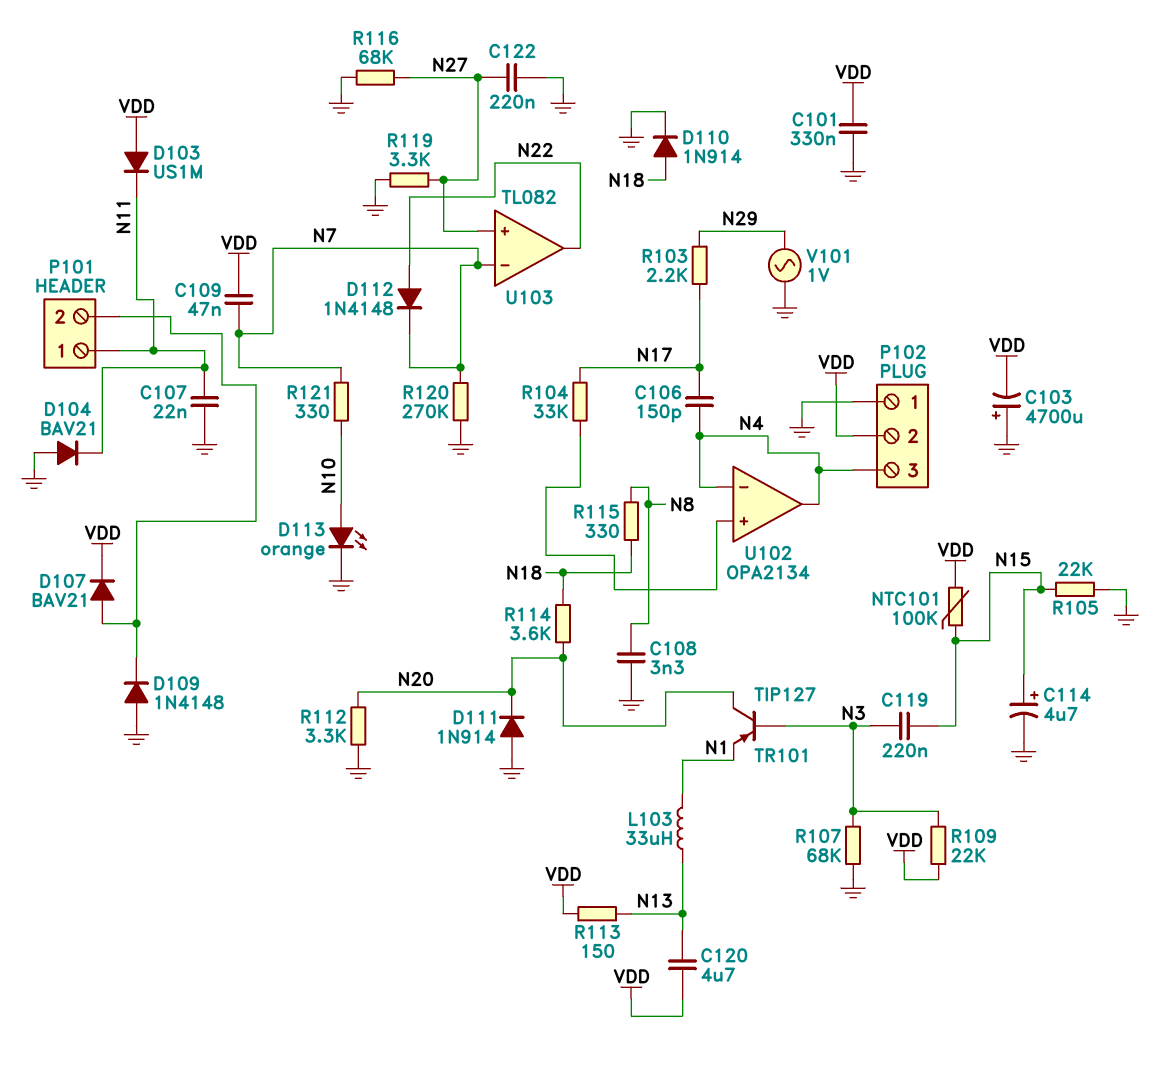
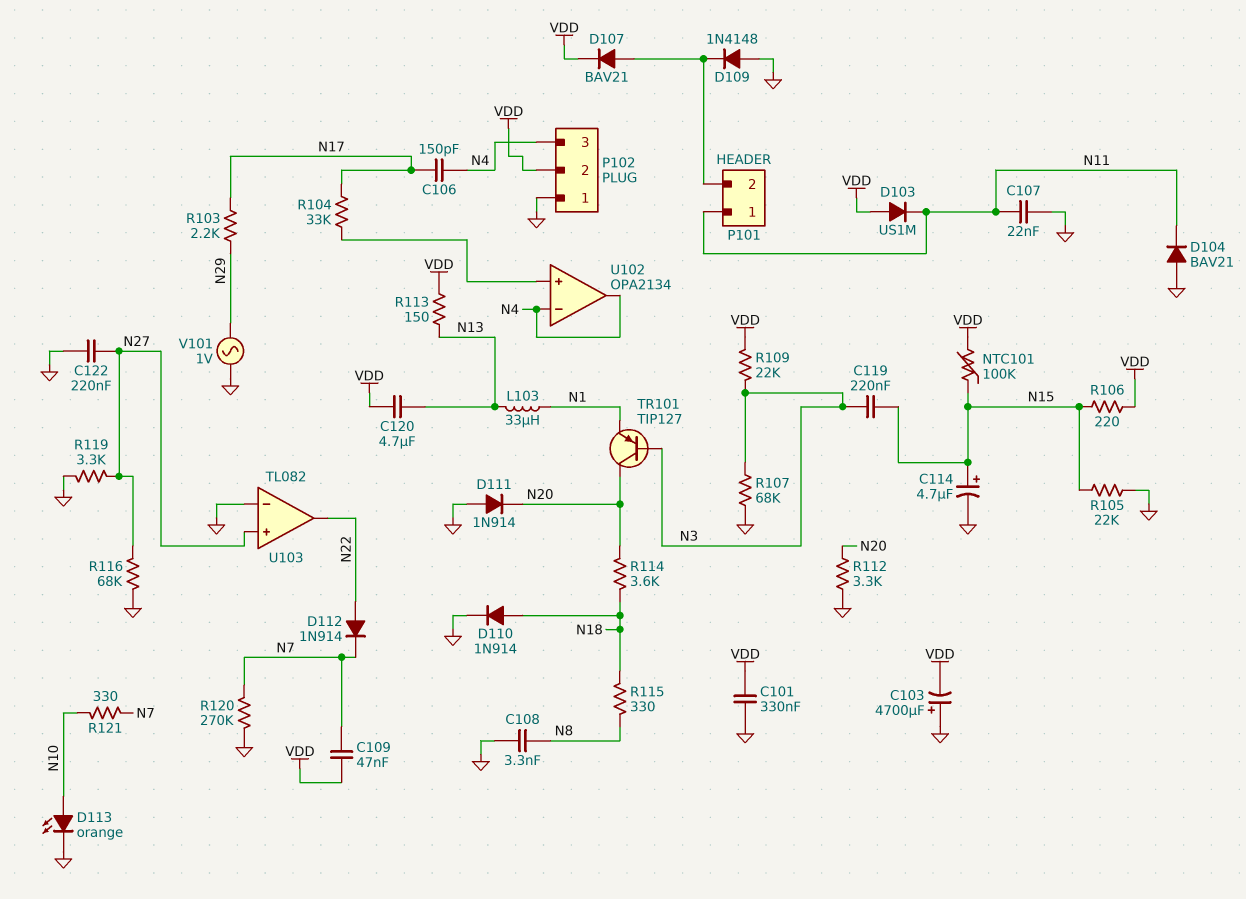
D112: diode 1N4148 (A N22, K N7) -> diode 1N914 (A N22, K N7)
R106: none -> 220 (N15, VDD)
U103 pin in-: N7 -> GND

